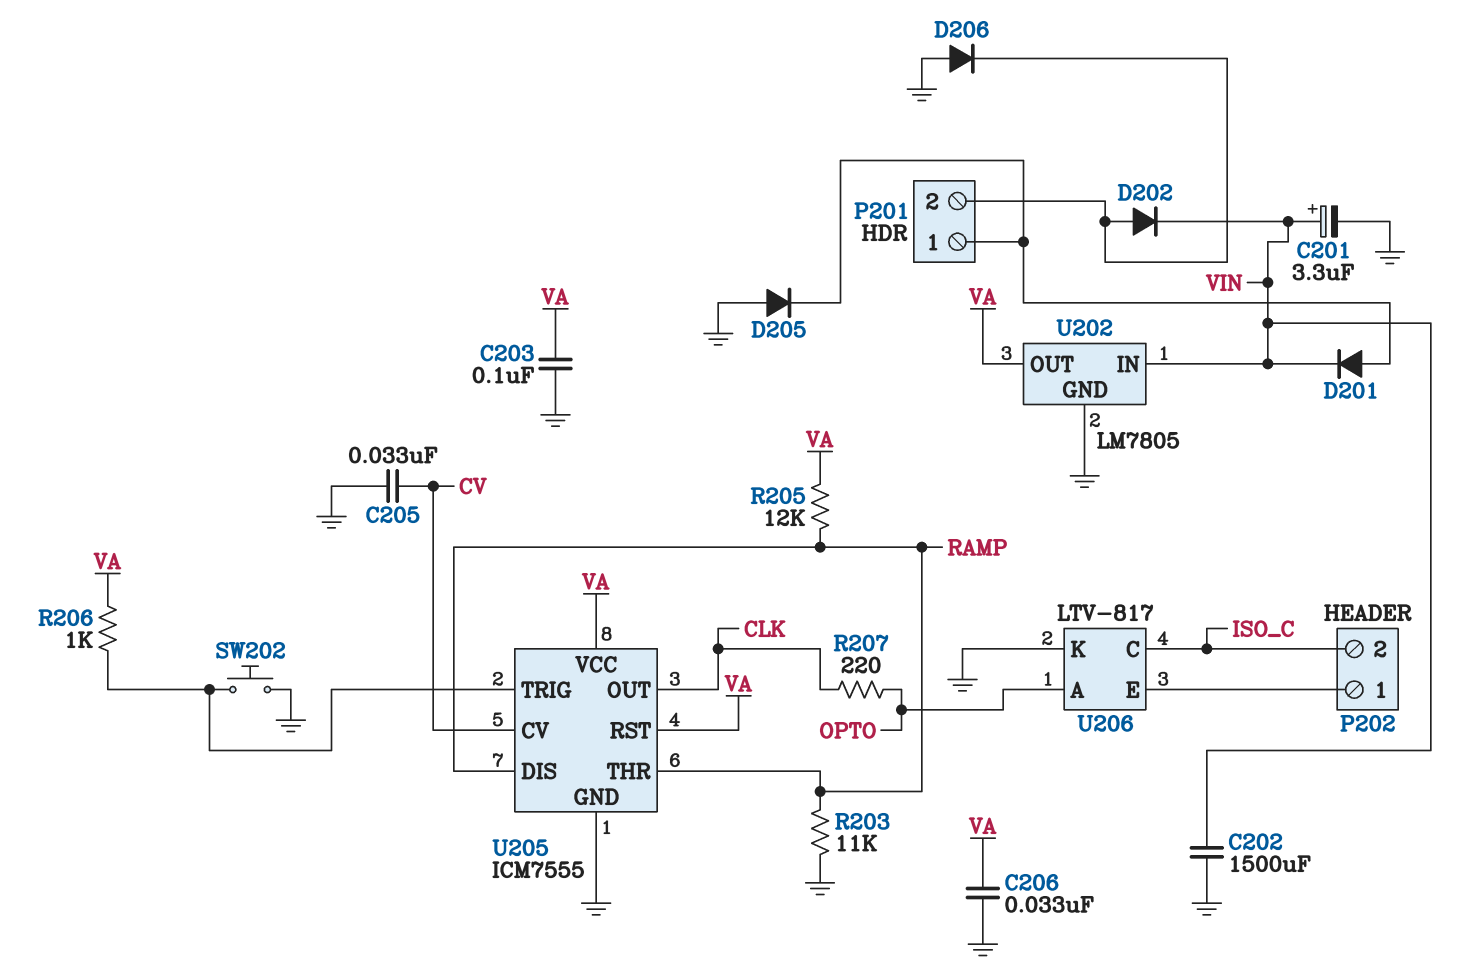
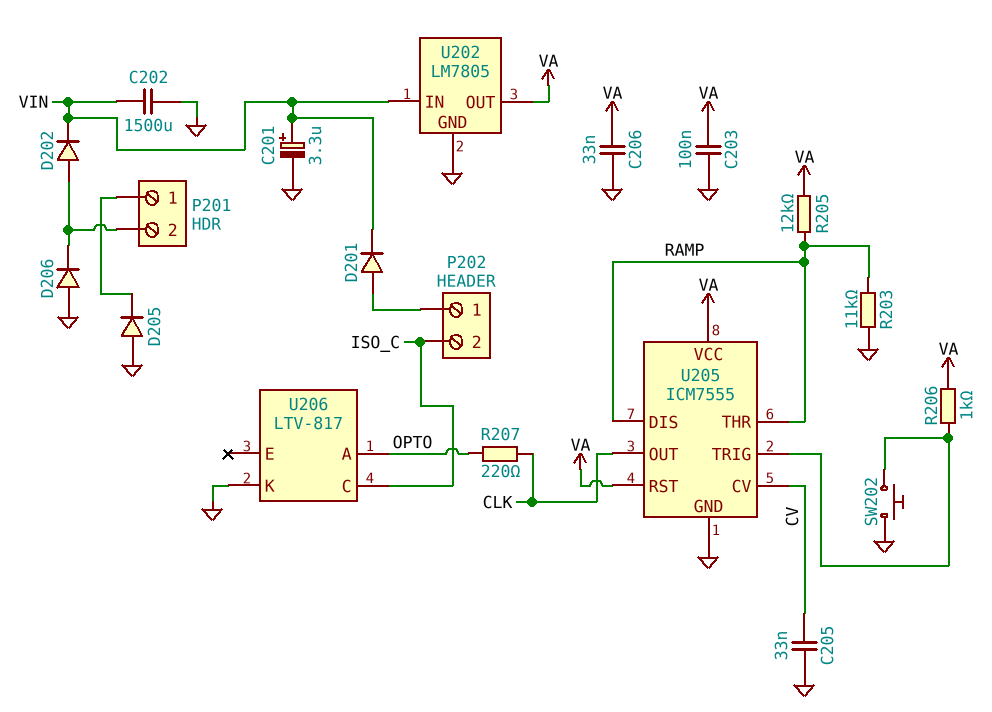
D201: diode (A P201/1, K VIN) -> diode (A P202/1, K VIN)
U206 pin E: P202/1 -> none

